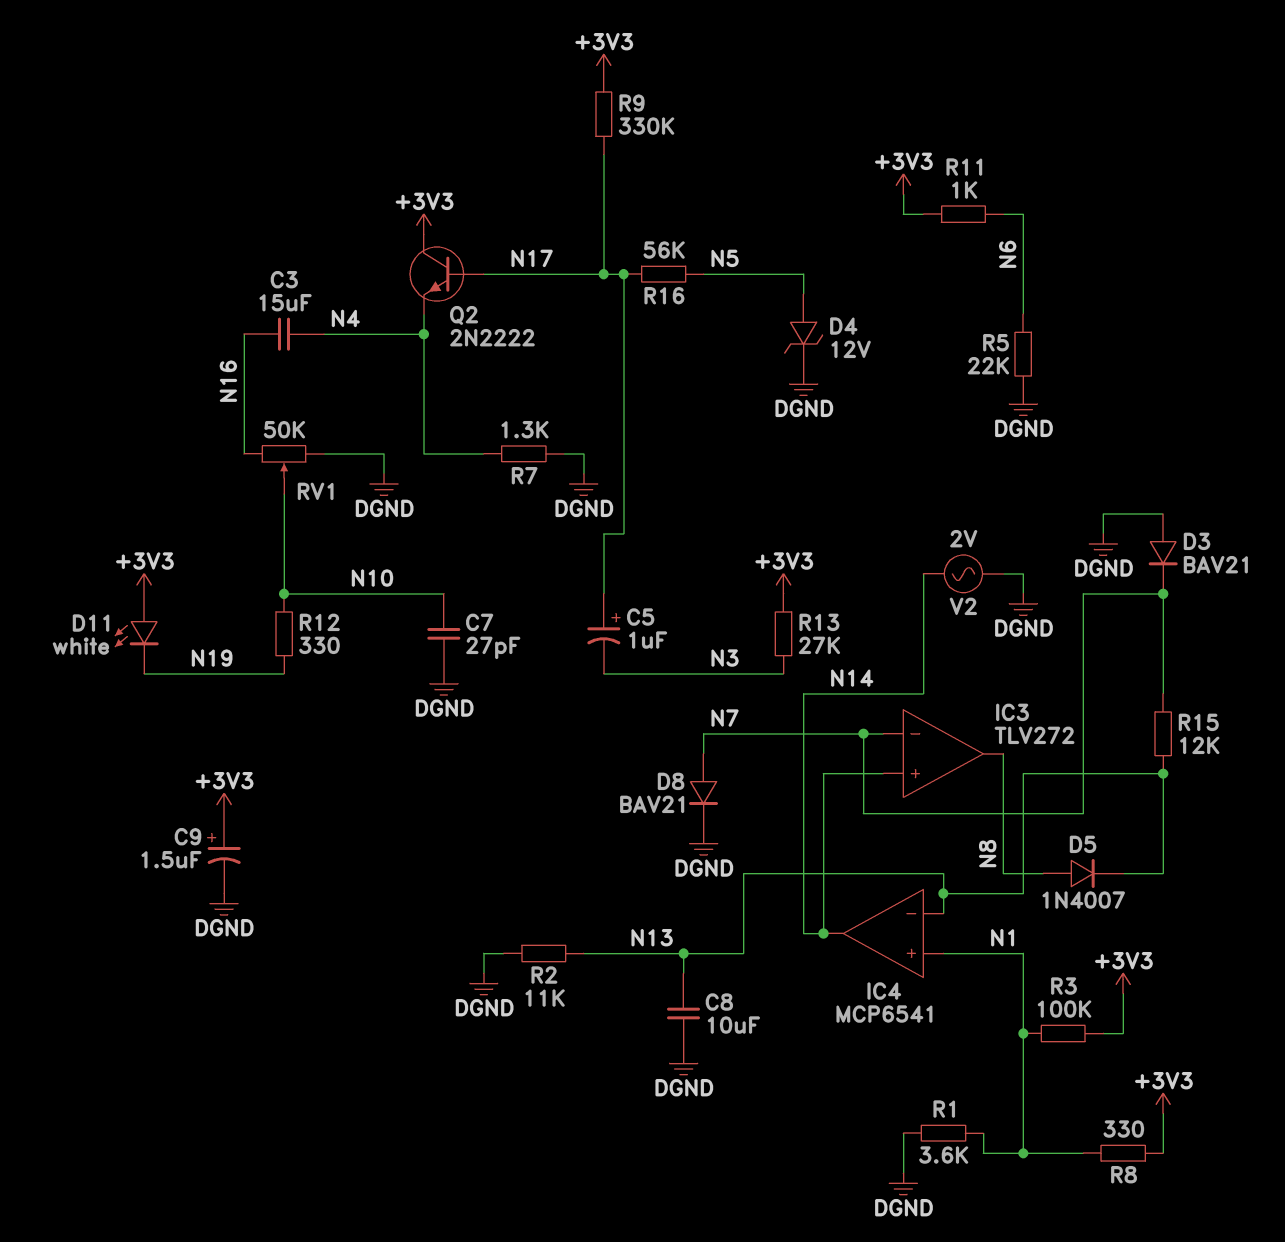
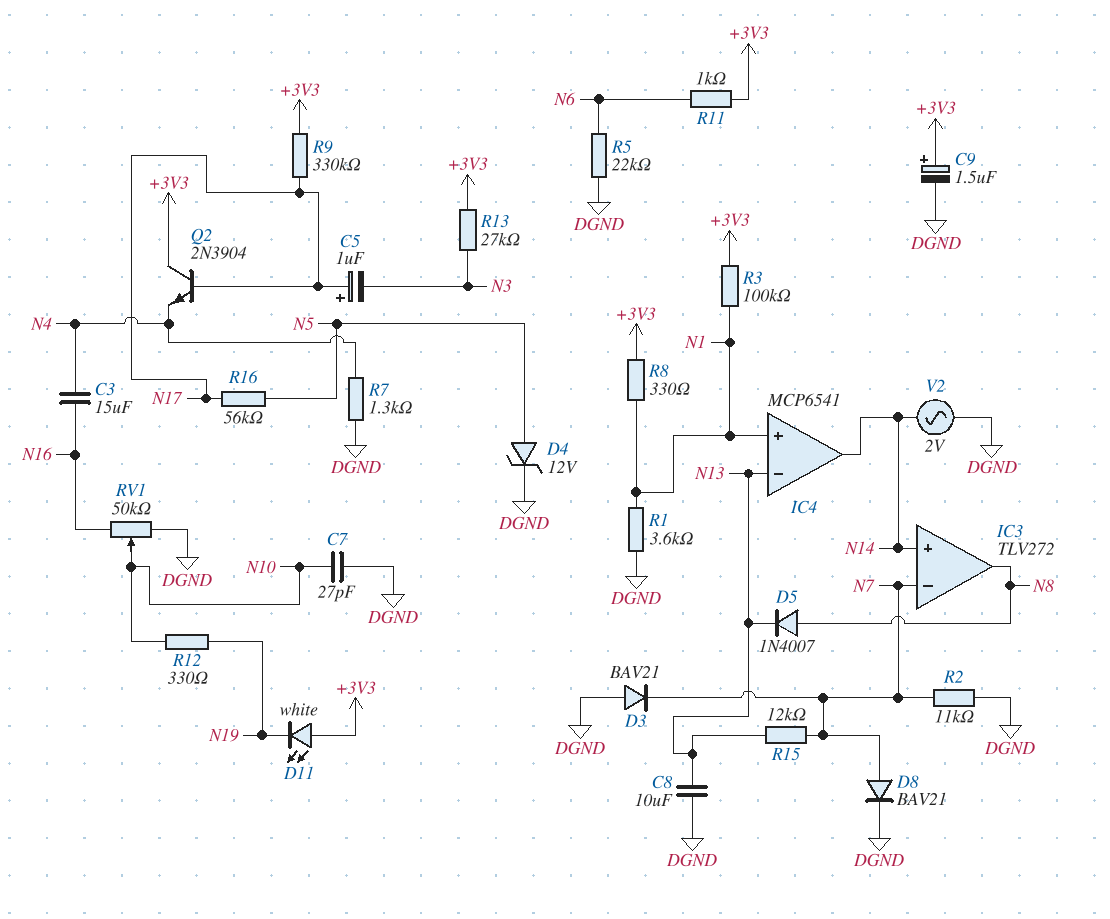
Q2: NPN 2N2222 (B N17, C +3V3, E N4) -> NPN 2N3904 (B N17, C +3V3, E N4)
R2: 11k (DGND, N13) -> 11k (DGND, N7)

